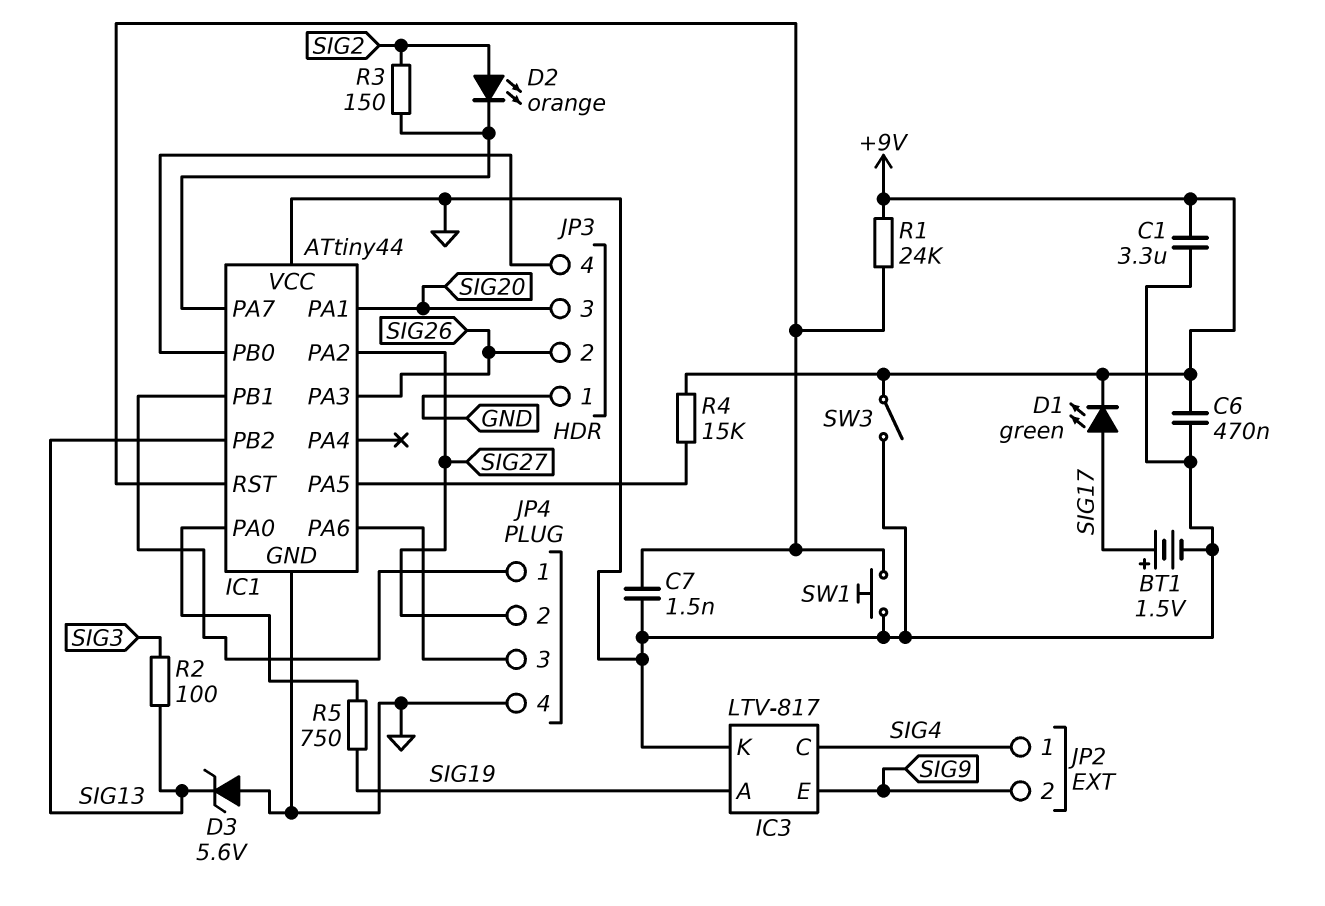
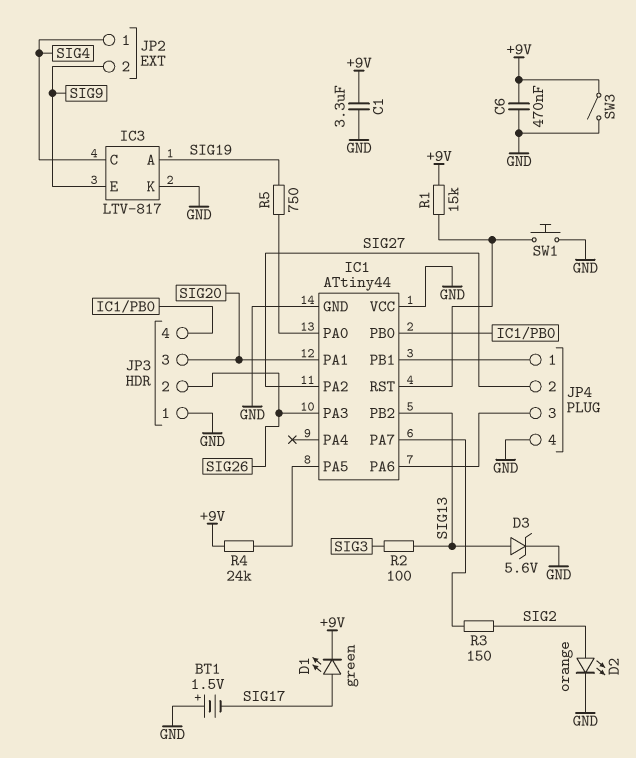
BT1: 1.5V (plus SIG17, minus GND) -> 1.5V (plus GND, minus SIG17)
C7: 1.5nF (GND, IC1/RST) -> none
D2: LED orange (A SIG2, K IC1/PA7) -> LED orange (A SIG2, K GND)
D3: zener 5.6V (A GND, K SIG13) -> zener 5.6V (A SIG13, K GND)
R1: 24k (+9V, IC1/RST) -> 15k (+9V, IC1/RST)
R4: 15k (+9V, IC1/PA5) -> 24k (+9V, IC1/PA5)

